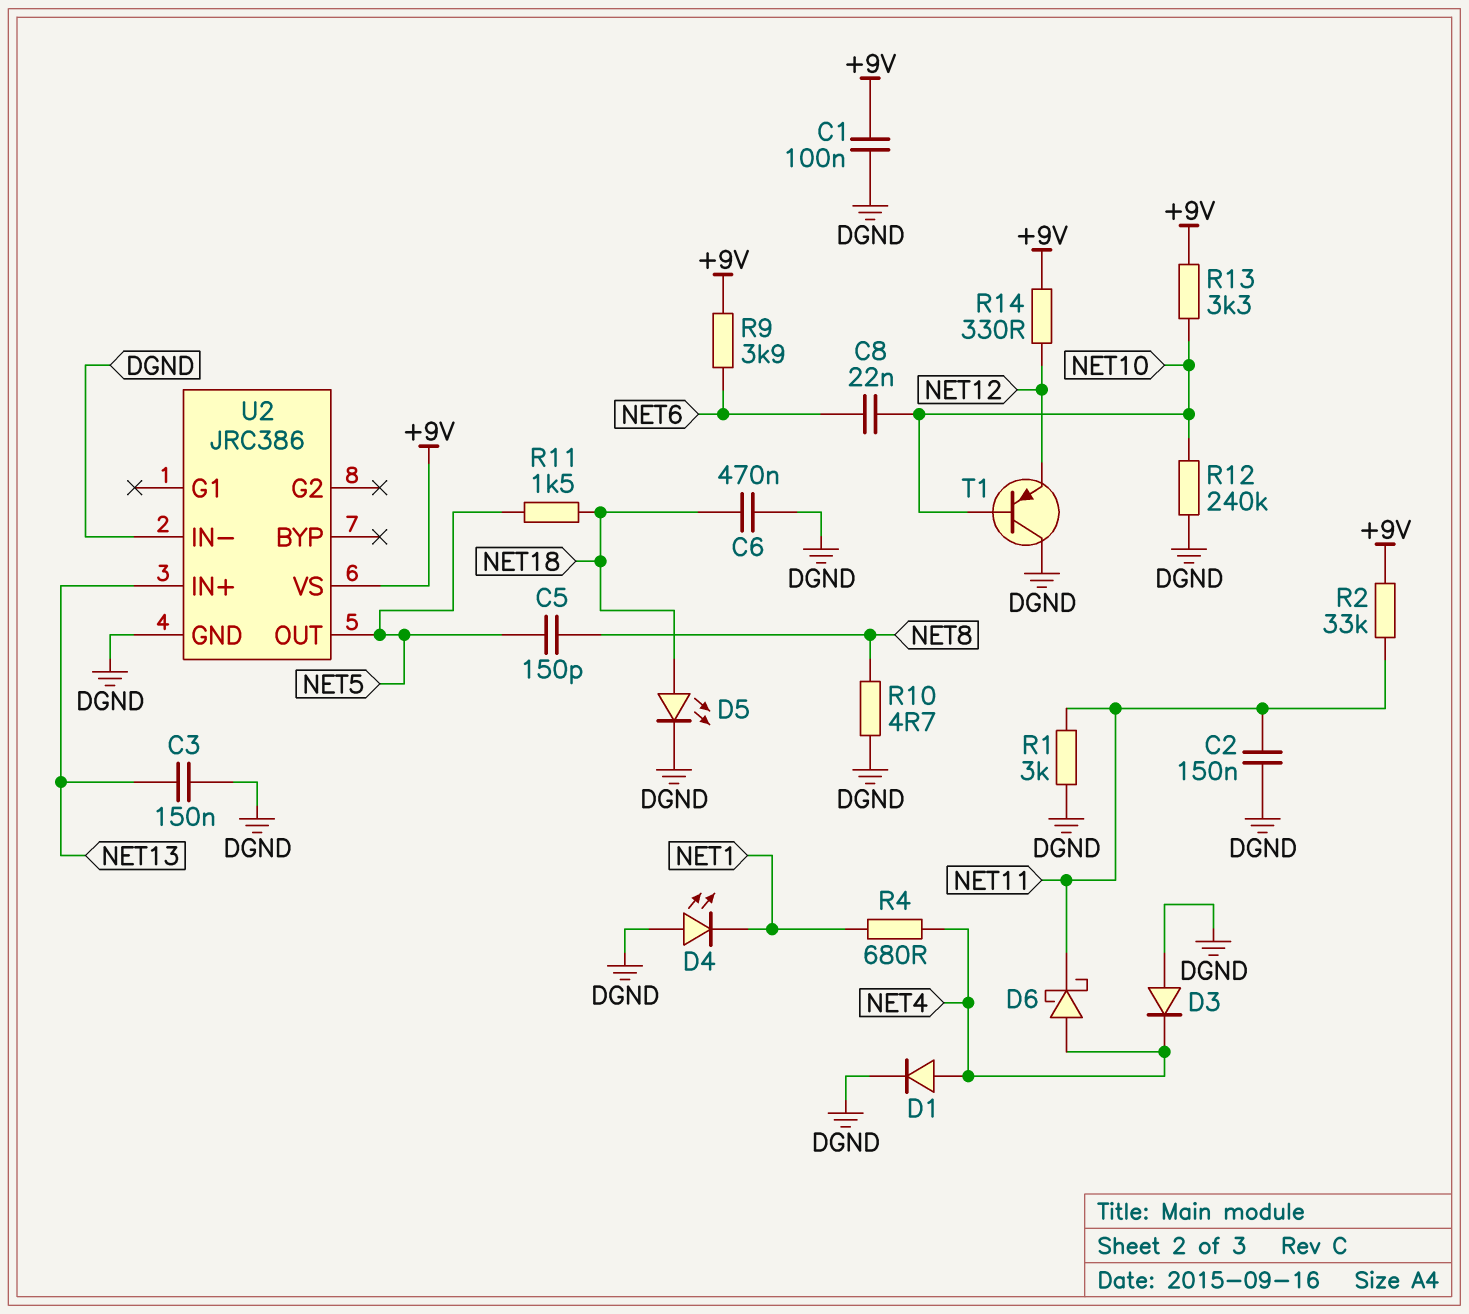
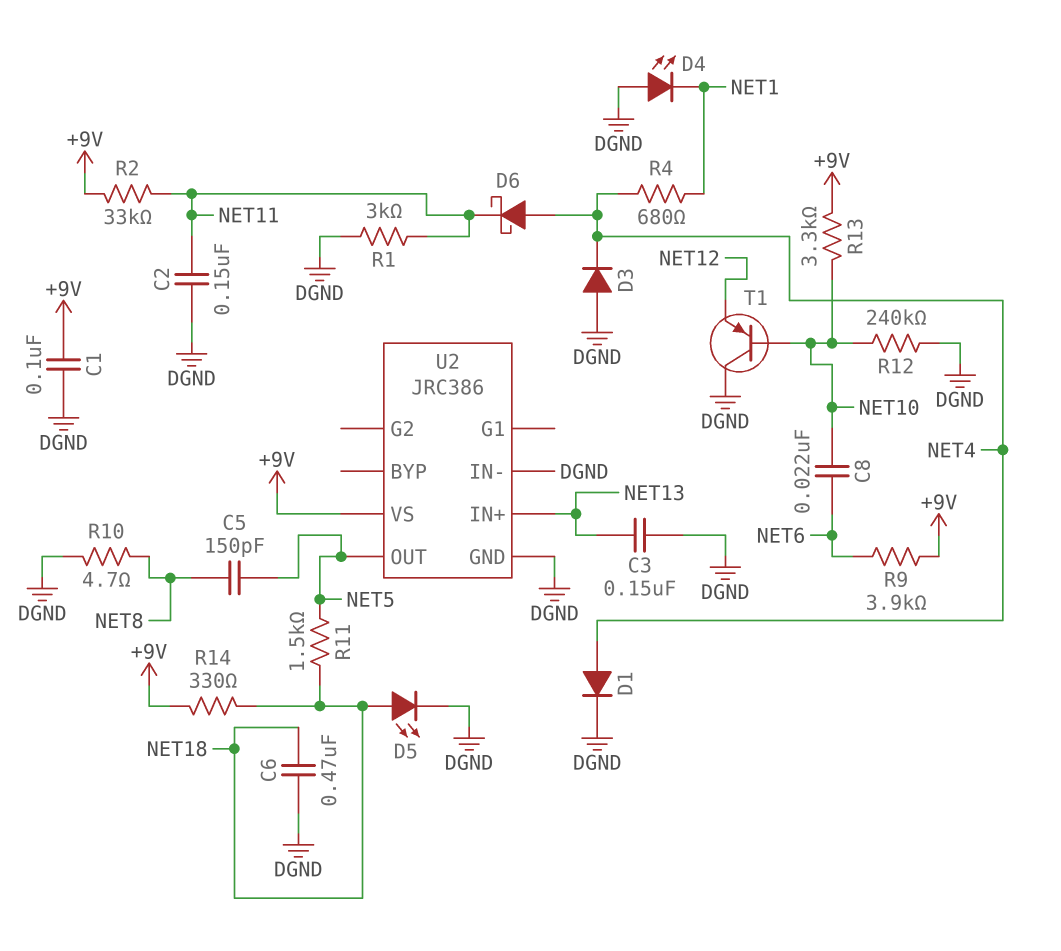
R14: 330 (+9V, NET12) -> 330 (+9V, NET18)

